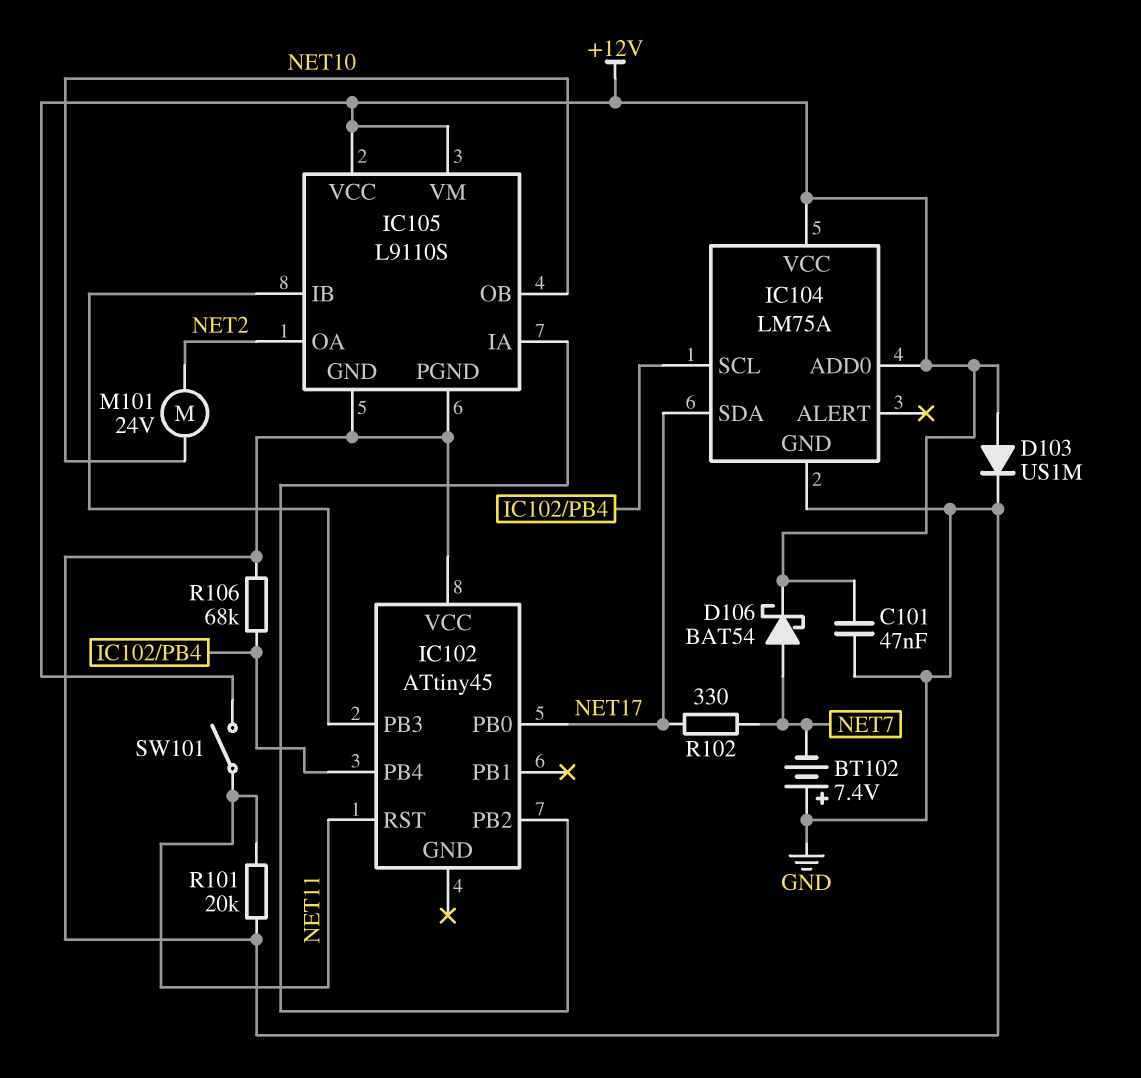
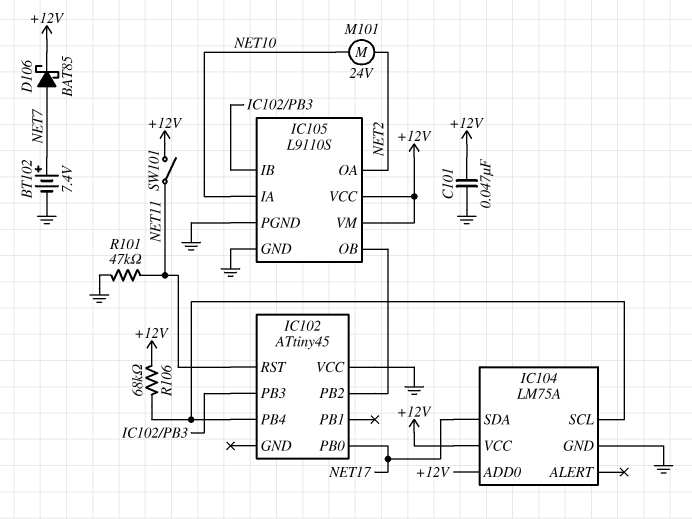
BT102: 7.4V (plus GND, minus NET7) -> 7.4V (plus NET7, minus GND)
D103: diode US1M (A +12V, K GND) -> none
D106: schottky BAT54 (A NET7, K +12V) -> schottky BAT85 (A NET7, K +12V)
IC105 pin IA: IC102/PB2 -> NET10
IC105 pin OB: NET10 -> IC102/PB2
R101: 20k (GND, NET11) -> 47k (GND, NET11)
R102: 330 (NET7, NET17) -> none
R106: 68k (GND, IC102/PB4) -> 68k (+12V, IC102/PB4)

